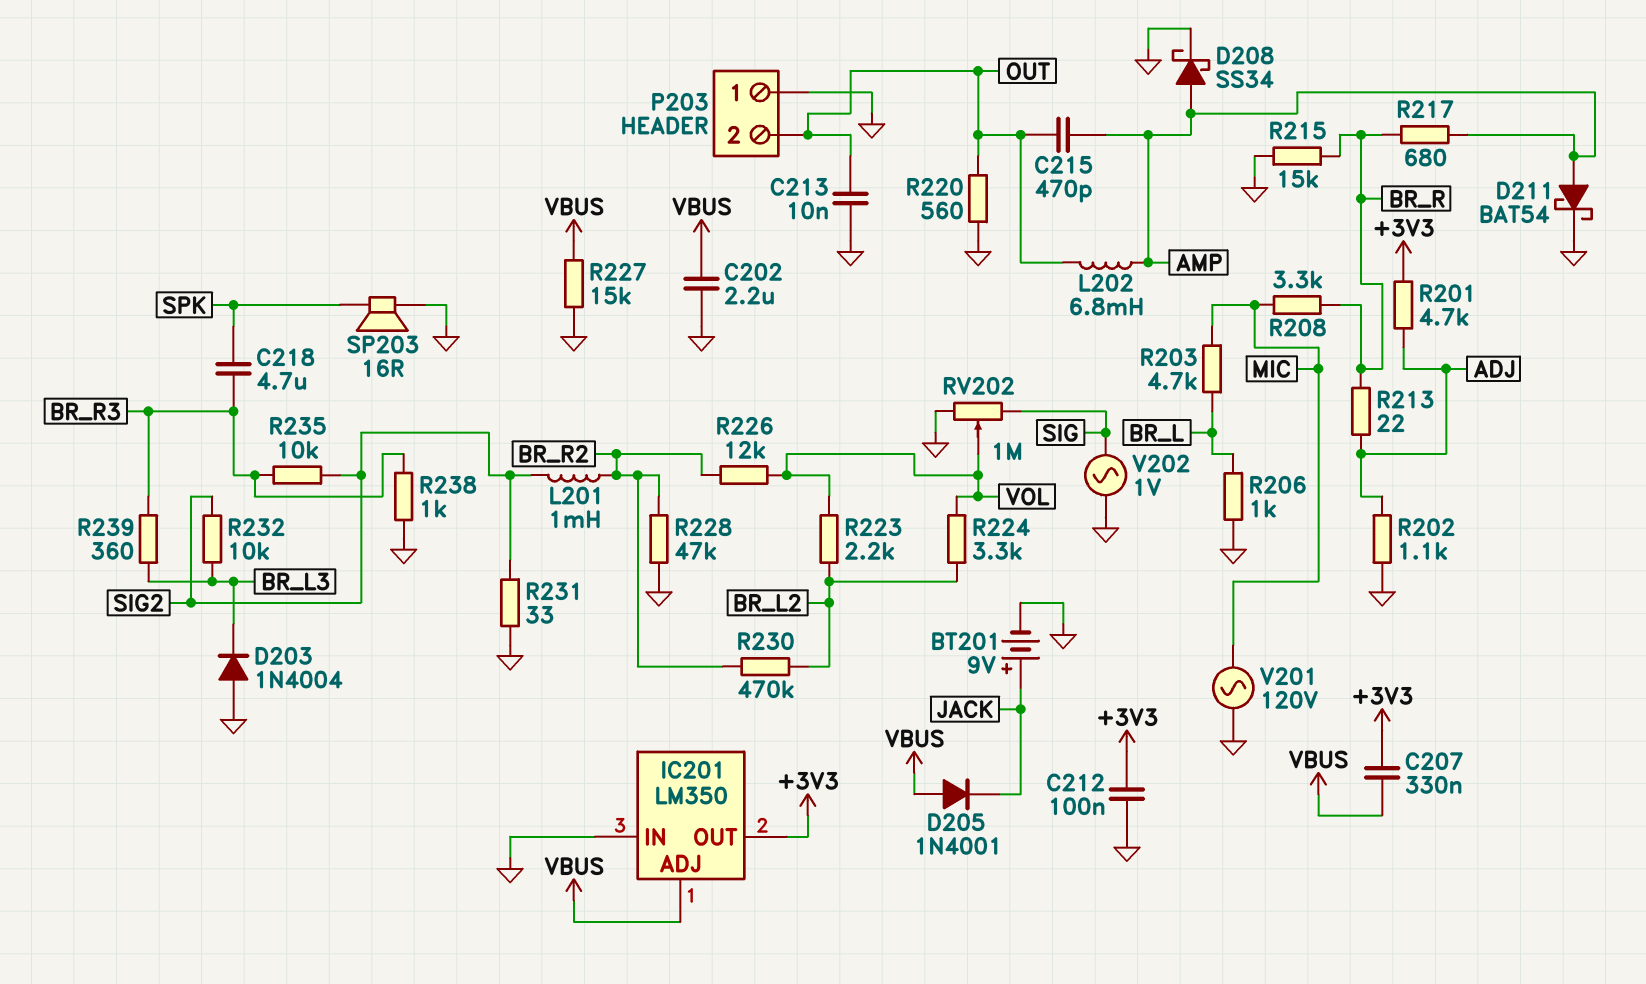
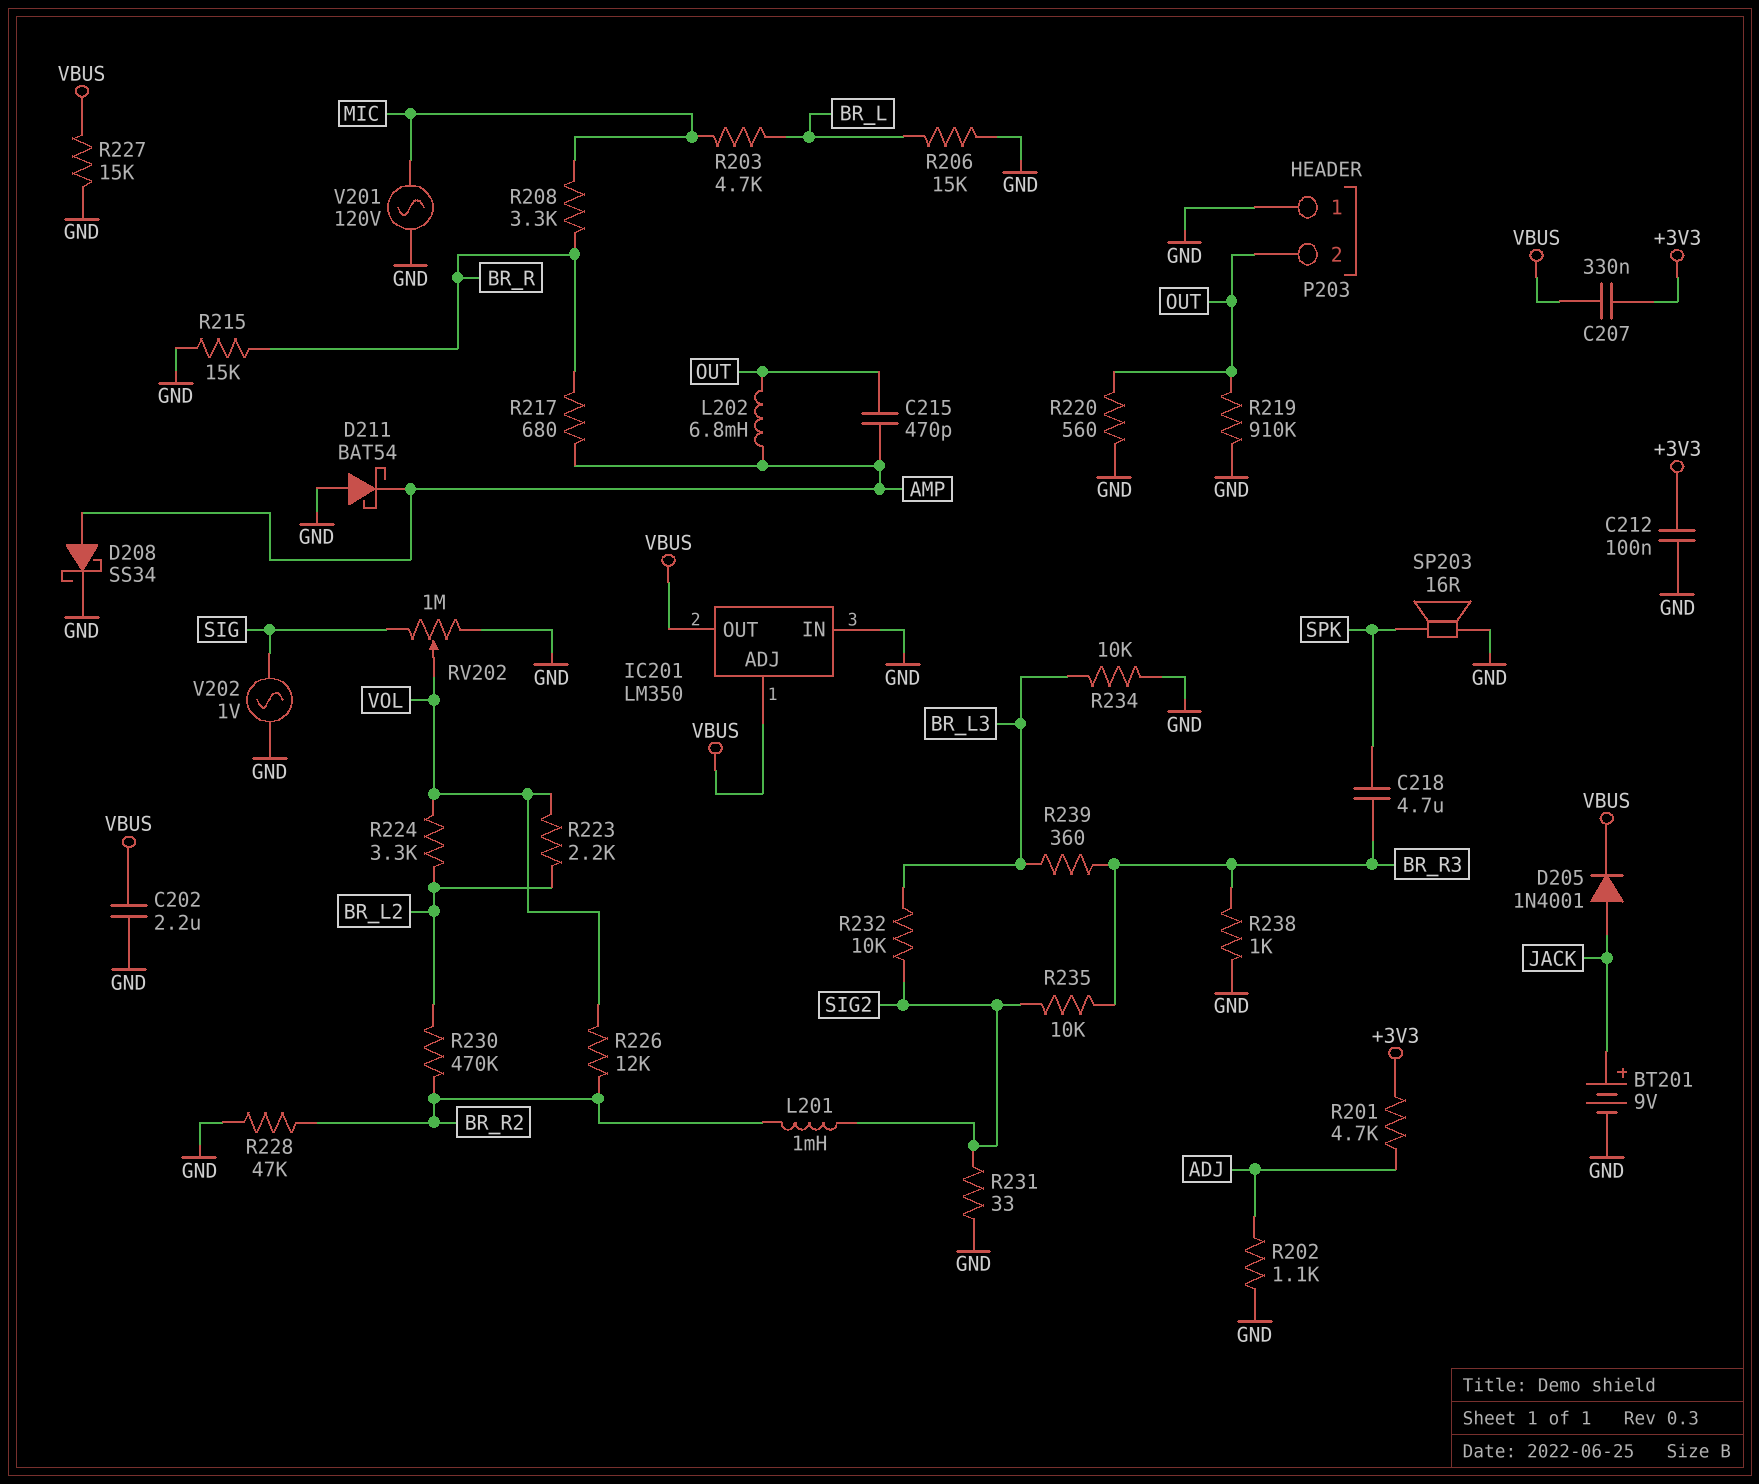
C213: 10nF (GND, OUT) -> none
D203: diode 1N4004 (A GND, K BR_L3) -> none
D205: diode 1N4001 (A VBUS, K JACK) -> diode 1N4001 (A JACK, K VBUS)
D211: schottky BAT54 (A AMP, K GND) -> schottky BAT54 (A GND, K AMP)
IC201 pin OUT: +3V3 -> VBUS
R206: 1k (BR_L, GND) -> 15k (BR_L, GND)
R213: 22 (ADJ, BR_R) -> none
R219: none -> 910k (GND, OUT)
R234: none -> 10k (BR_L3, GND)

